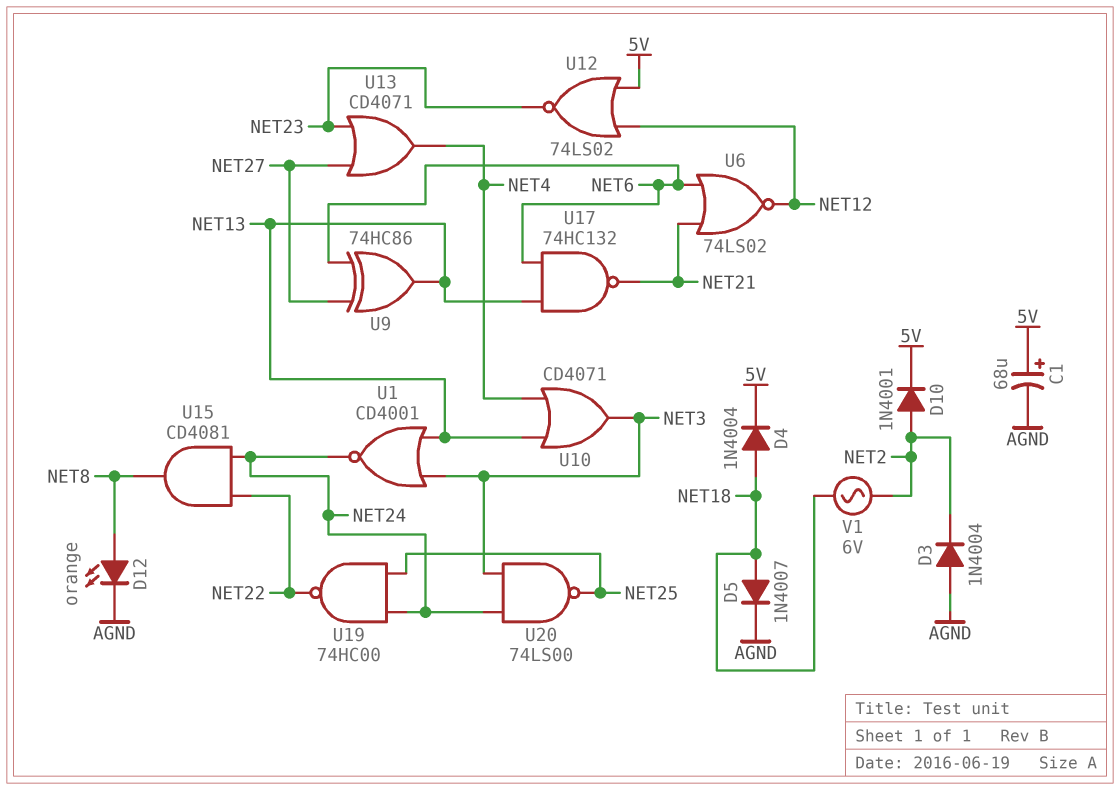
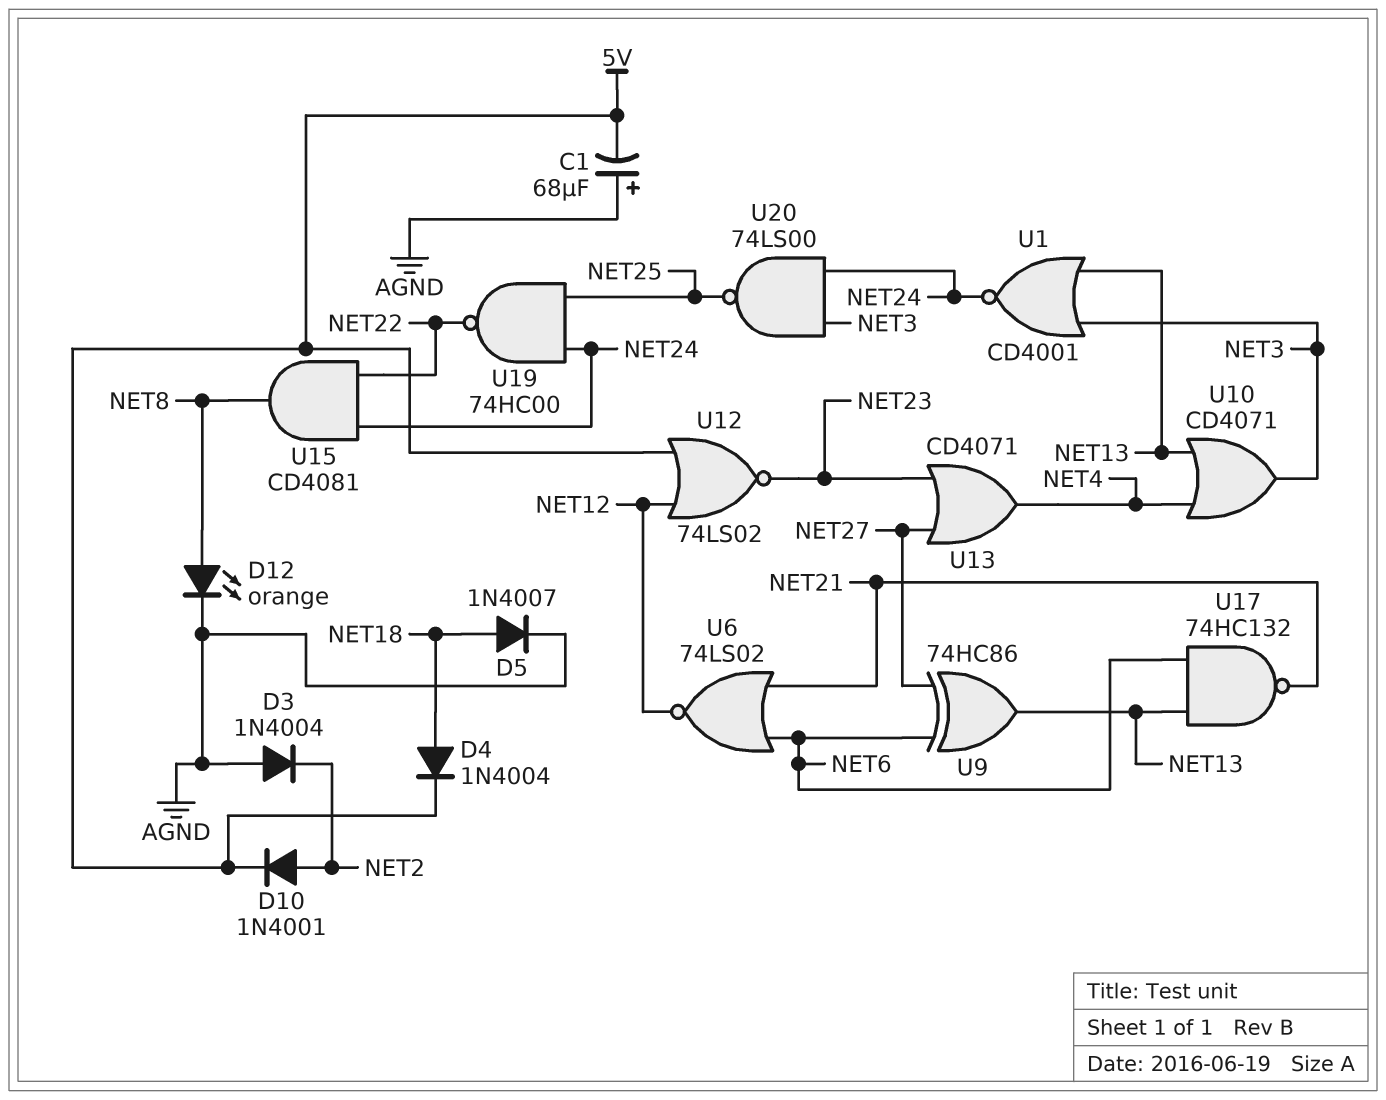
C1: 68uF (plus 5V, minus AGND) -> 68uF (plus AGND, minus 5V)
V1: AC 6V (NET2, NET18) -> none

